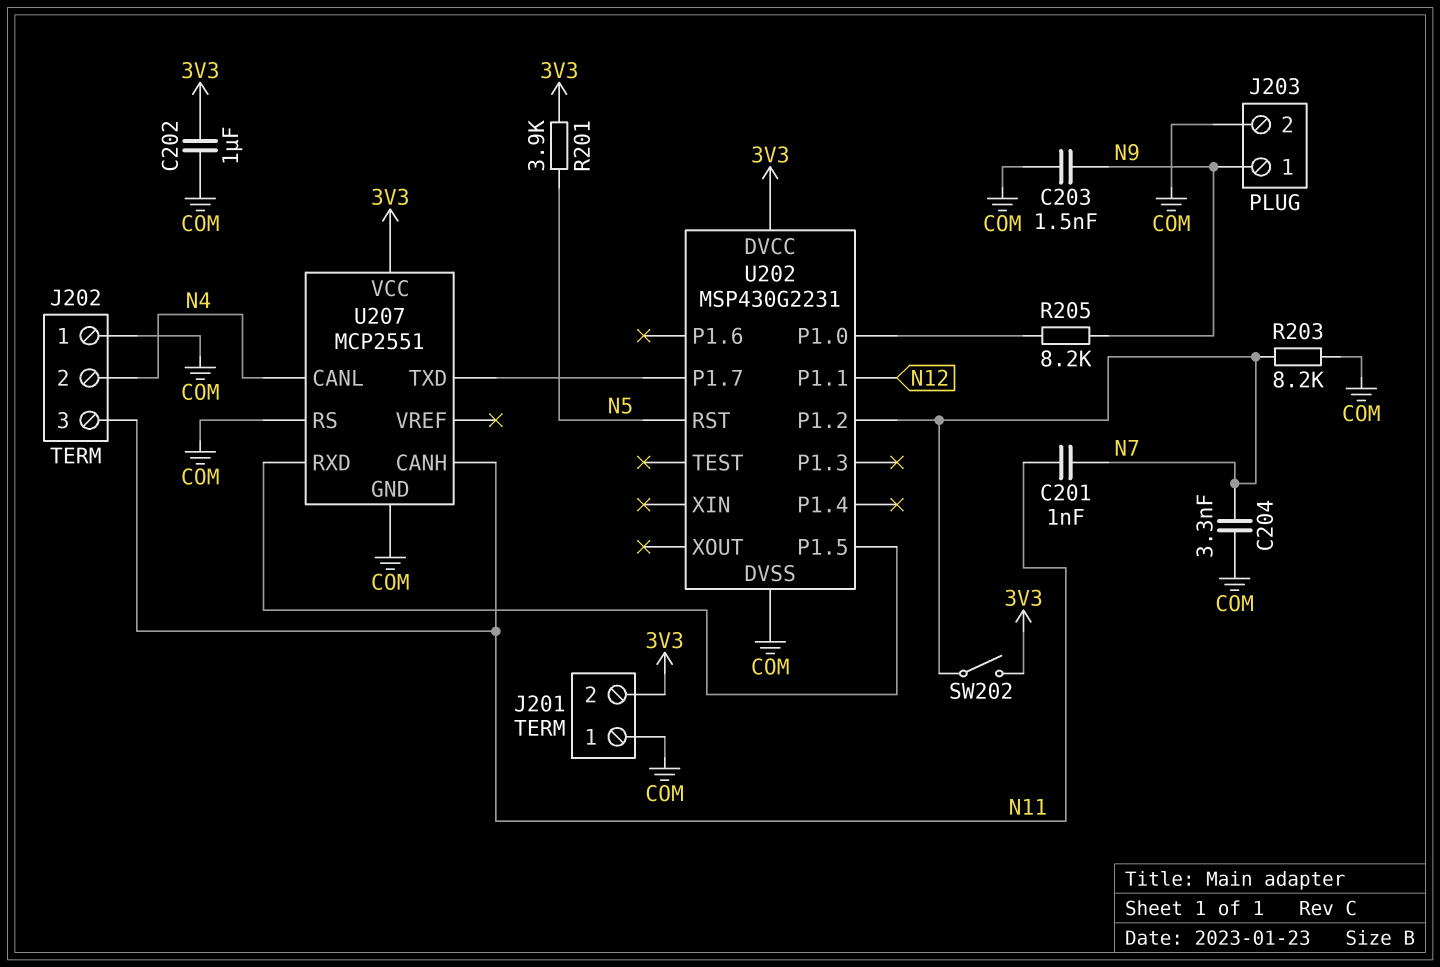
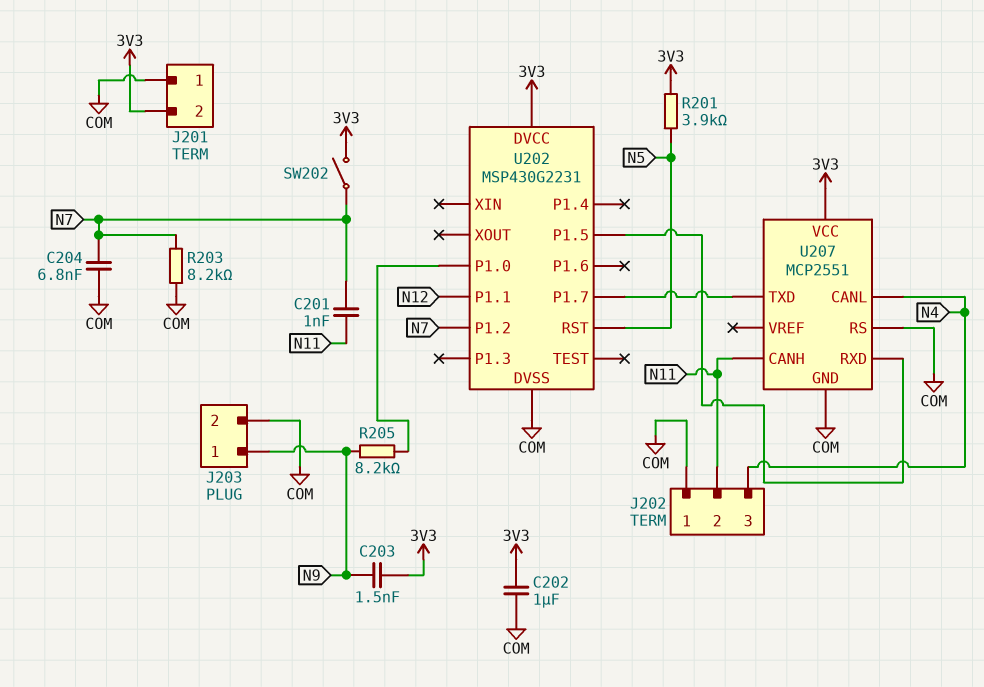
C203: 1.5nF (COM, N9) -> 1.5nF (3V3, N9)
C204: 3.3nF (COM, N7) -> 6.8nF (COM, N7)
J202 pin 2: N4 -> N11
J202 pin 3: N11 -> N4

